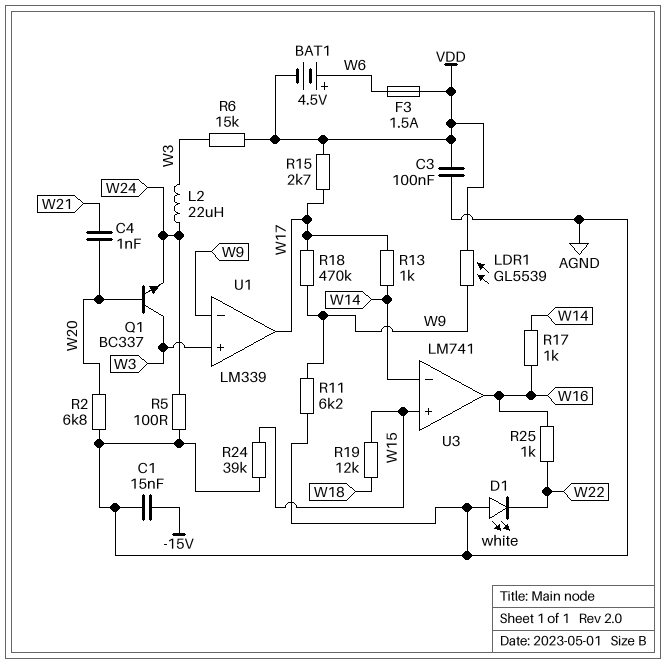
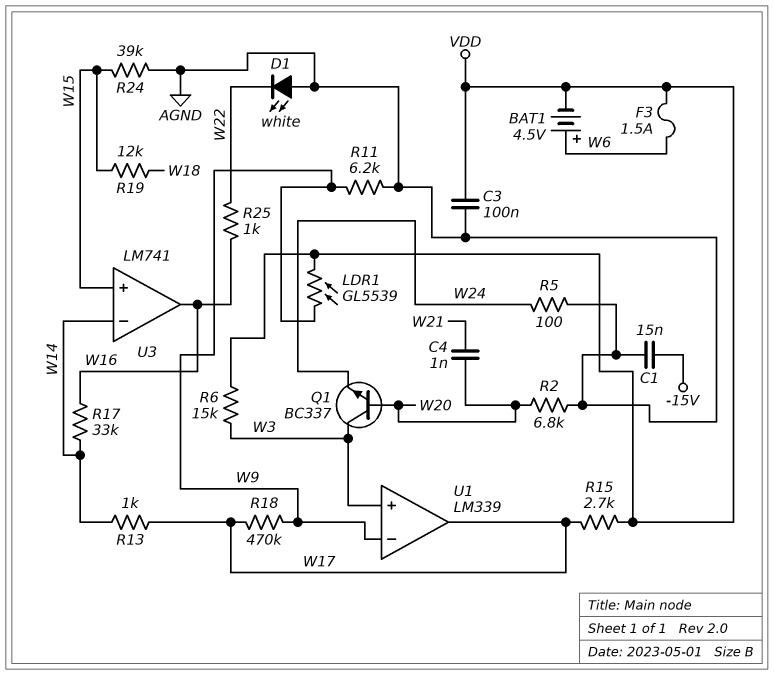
L2: 22uH (W3, W24) -> none
R17: 1k (W14, W16) -> 33k (W14, W16)

